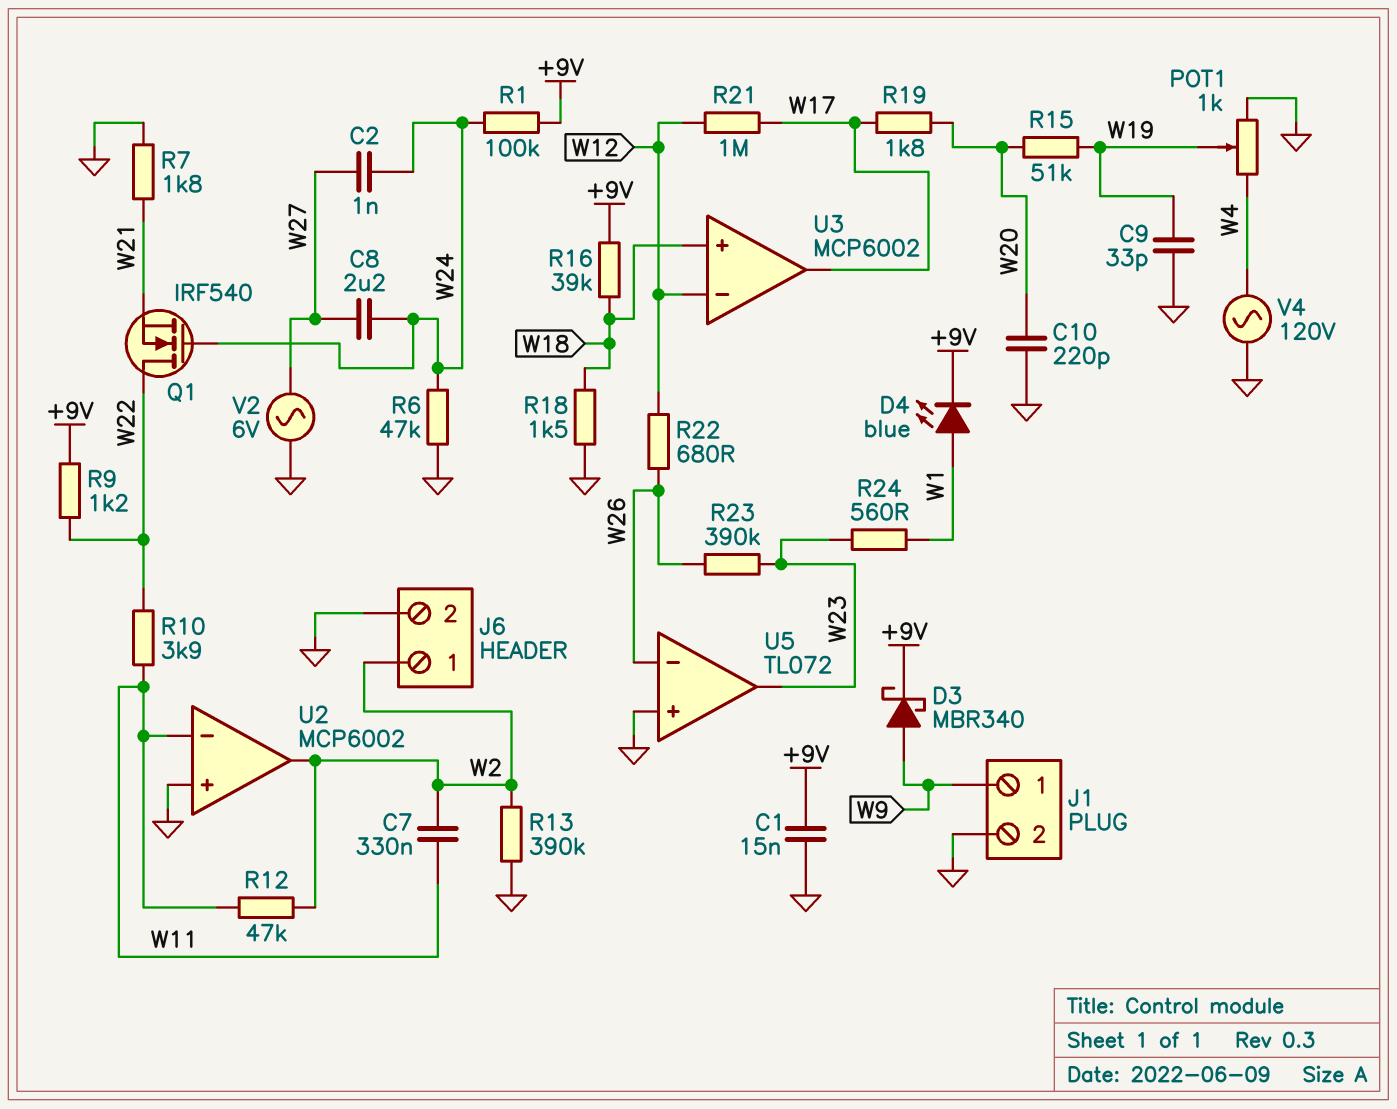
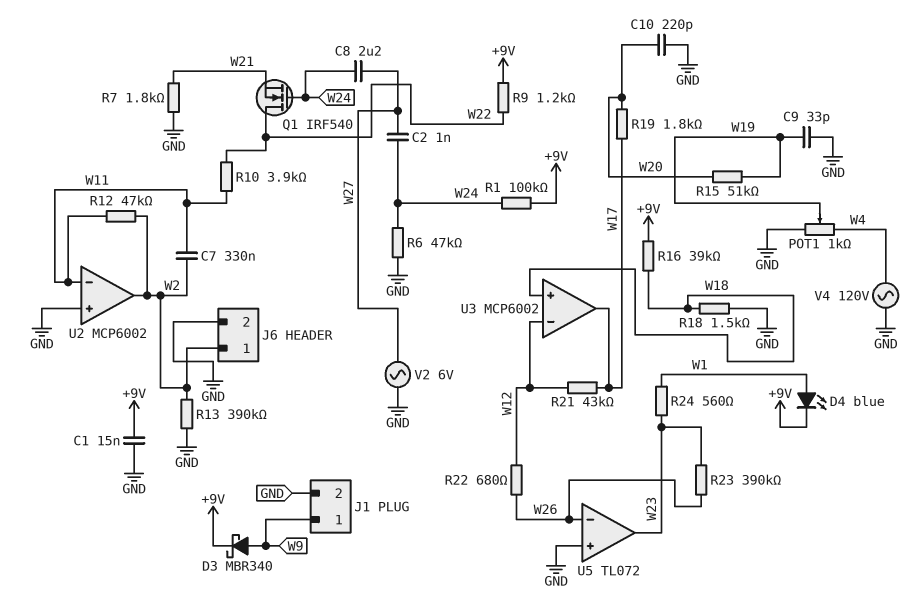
R21: 1M (W12, W17) -> 43k (W12, W17)

